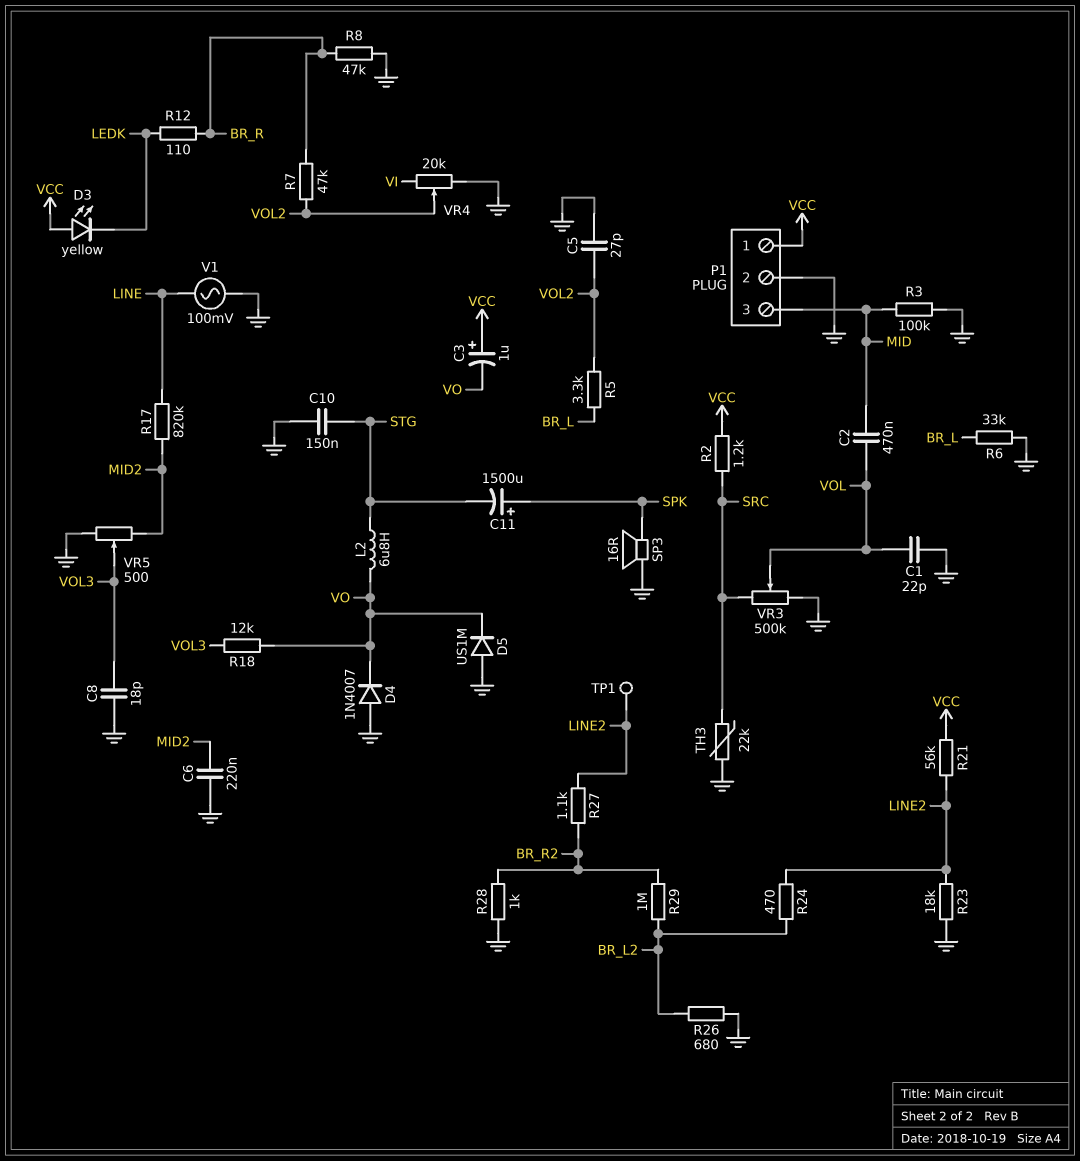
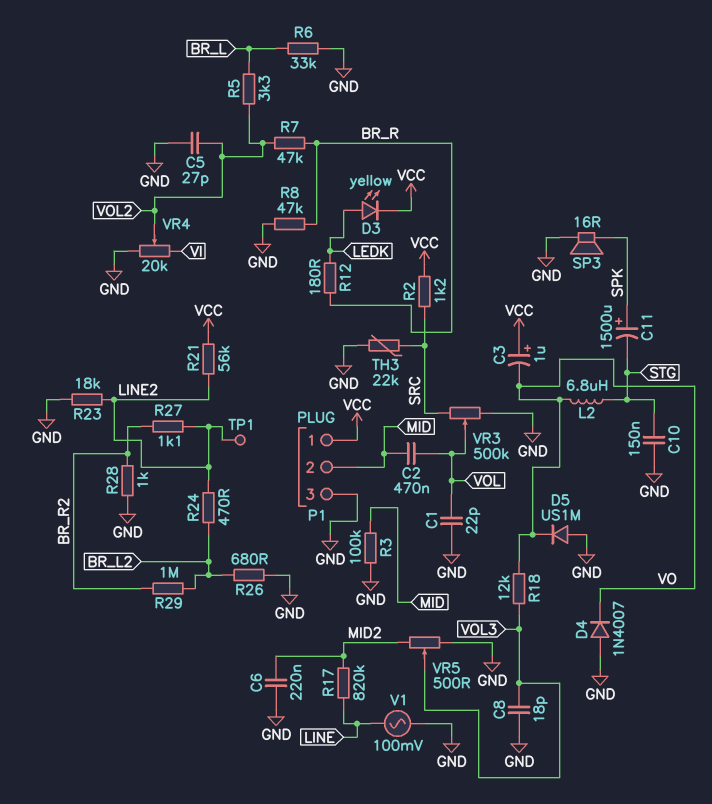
D3: LED yellow (A VCC, K LEDK) -> LED yellow (A LEDK, K VCC)
P1 pin 2: GND -> MID
P1 pin 3: MID -> GND
R12: 110 (BR_R, LEDK) -> 180 (BR_R, LEDK)

